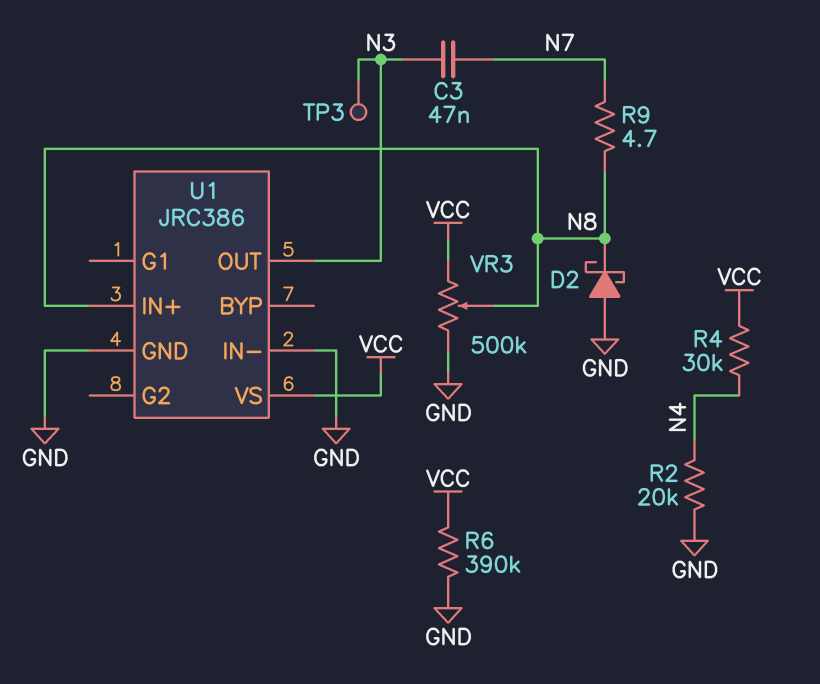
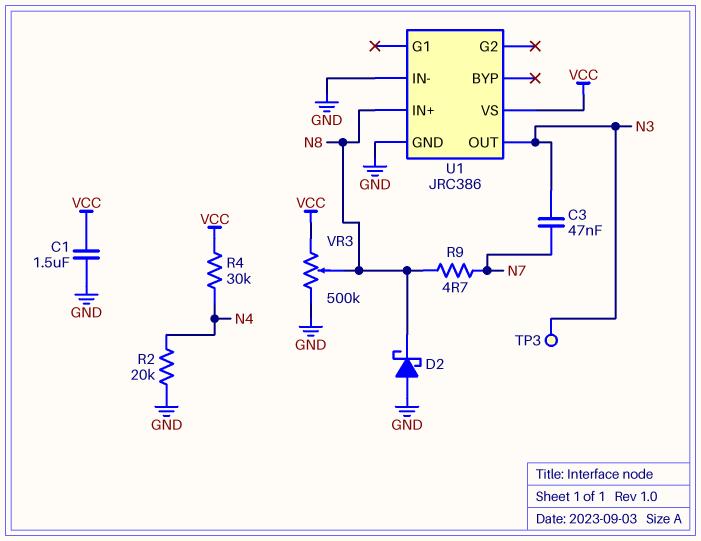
C1: none -> 1.5uF (GND, VCC)
R6: 390k (GND, VCC) -> none

